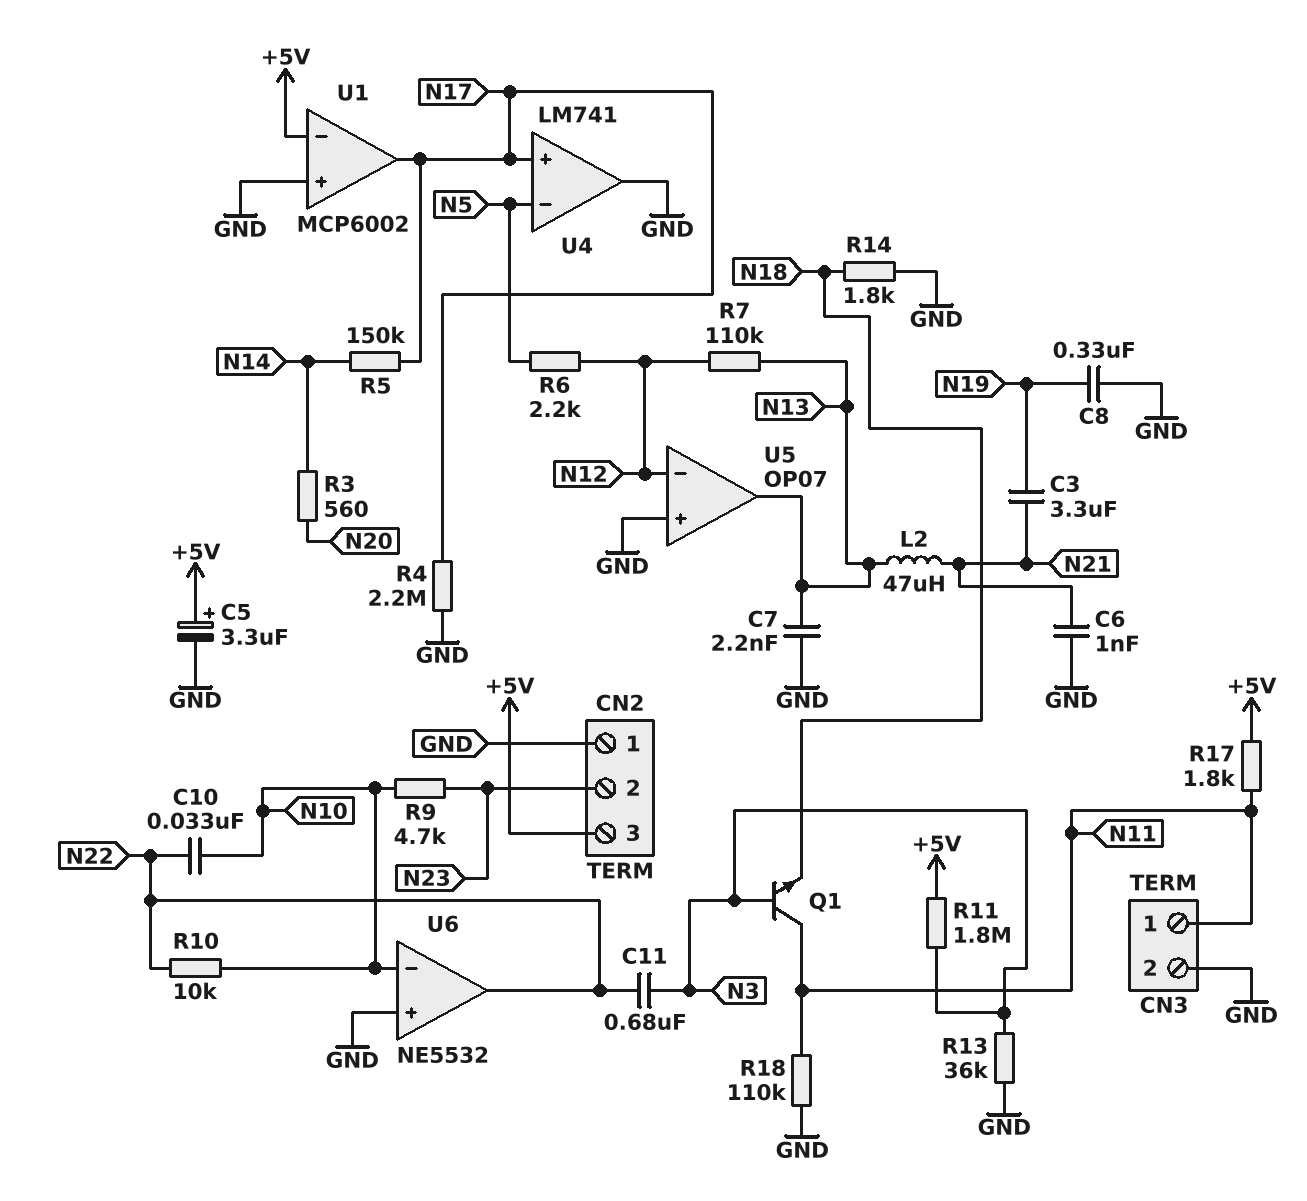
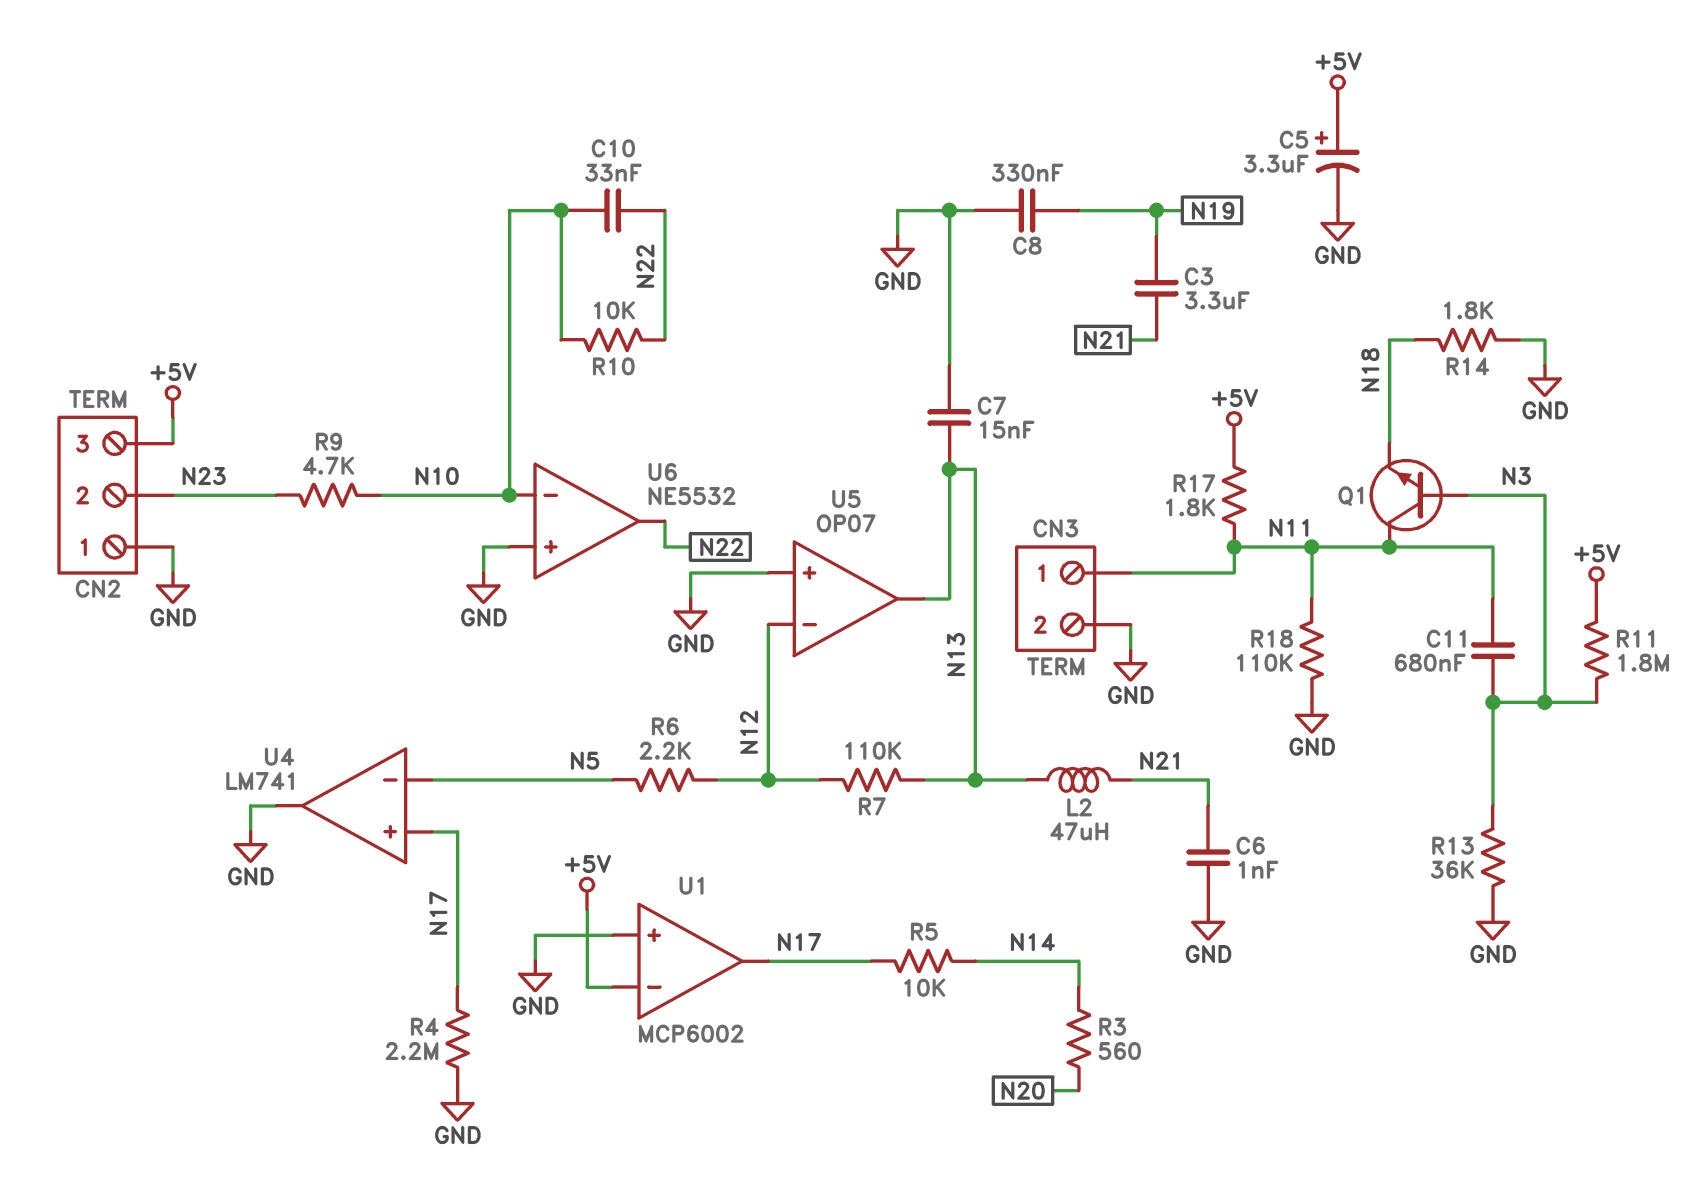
C7: 2.2nF (GND, N13) -> 15nF (GND, N13)
C11: 680nF (N3, N22) -> 680nF (N3, N11)
R5: 150k (N14, N17) -> 10k (N14, N17)

